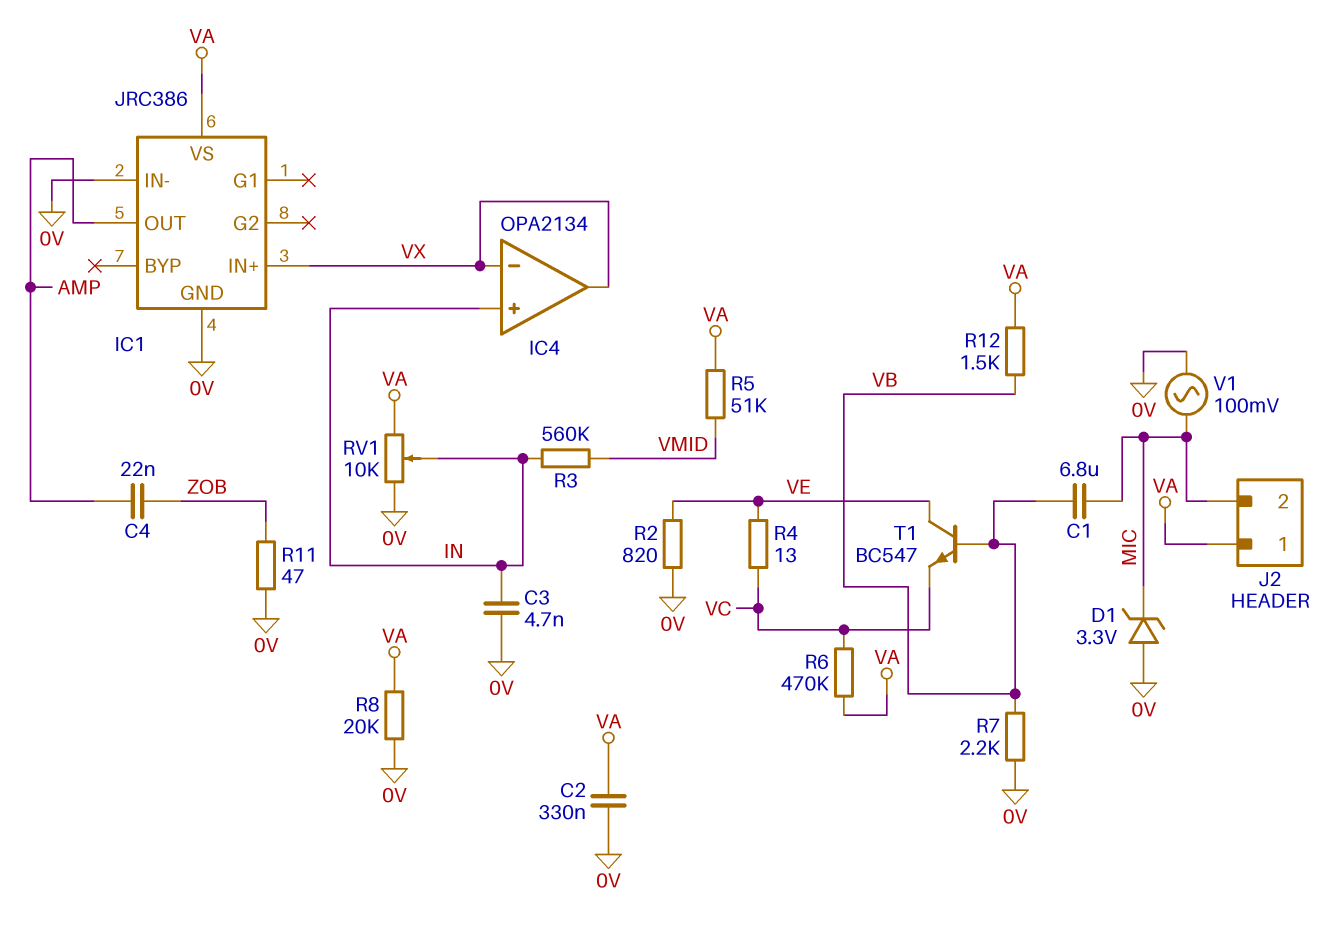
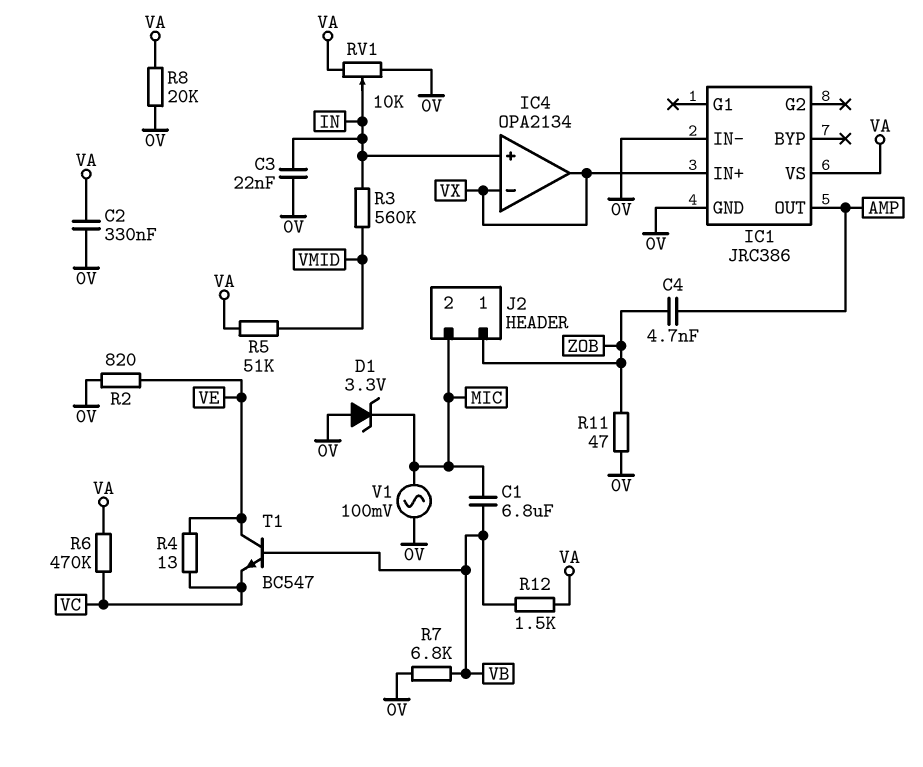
C3: 4.7nF (0V, IN) -> 22nF (0V, IN)
C4: 22nF (AMP, ZOB) -> 4.7nF (AMP, ZOB)
J2 pin 1: VA -> ZOB
R7: 2.2k (0V, VB) -> 6.8k (0V, VB)

